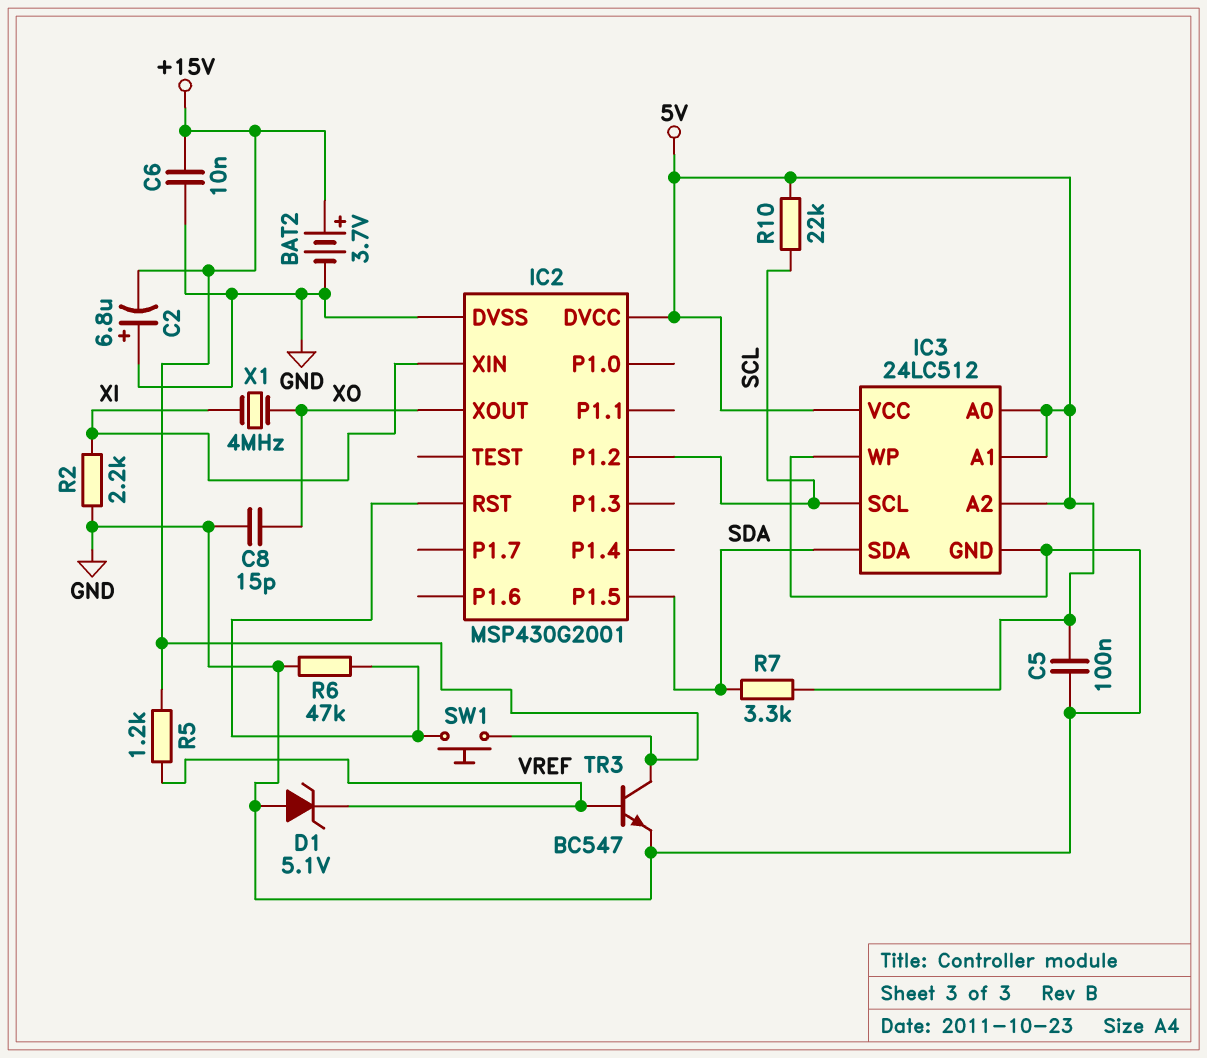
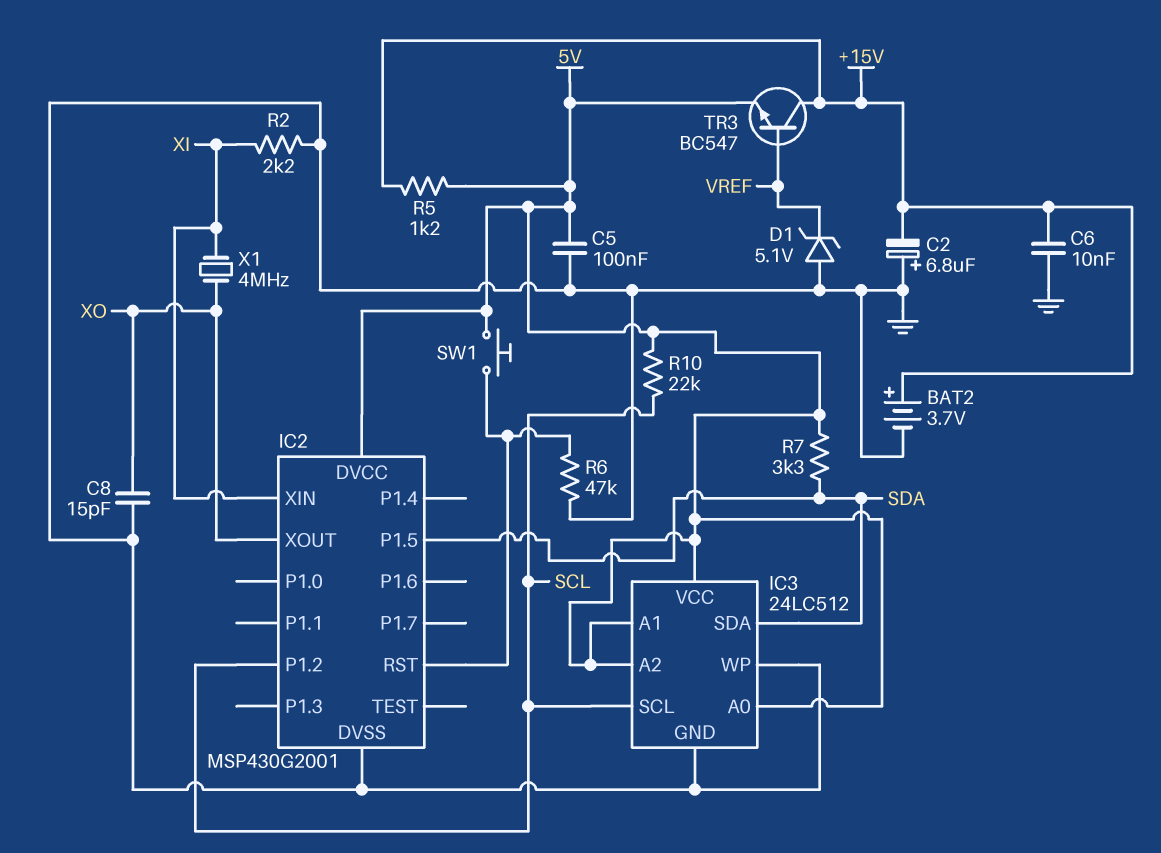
R5: 1.2k (+15V, VREF) -> 1.2k (+15V, 5V)
SW1: button (+15V, IC2/RST) -> button (5V, IC2/RST)
TR3: NPN BC547 (B VREF, C +15V, E GND) -> NPN BC547 (B VREF, C +15V, E 5V)

